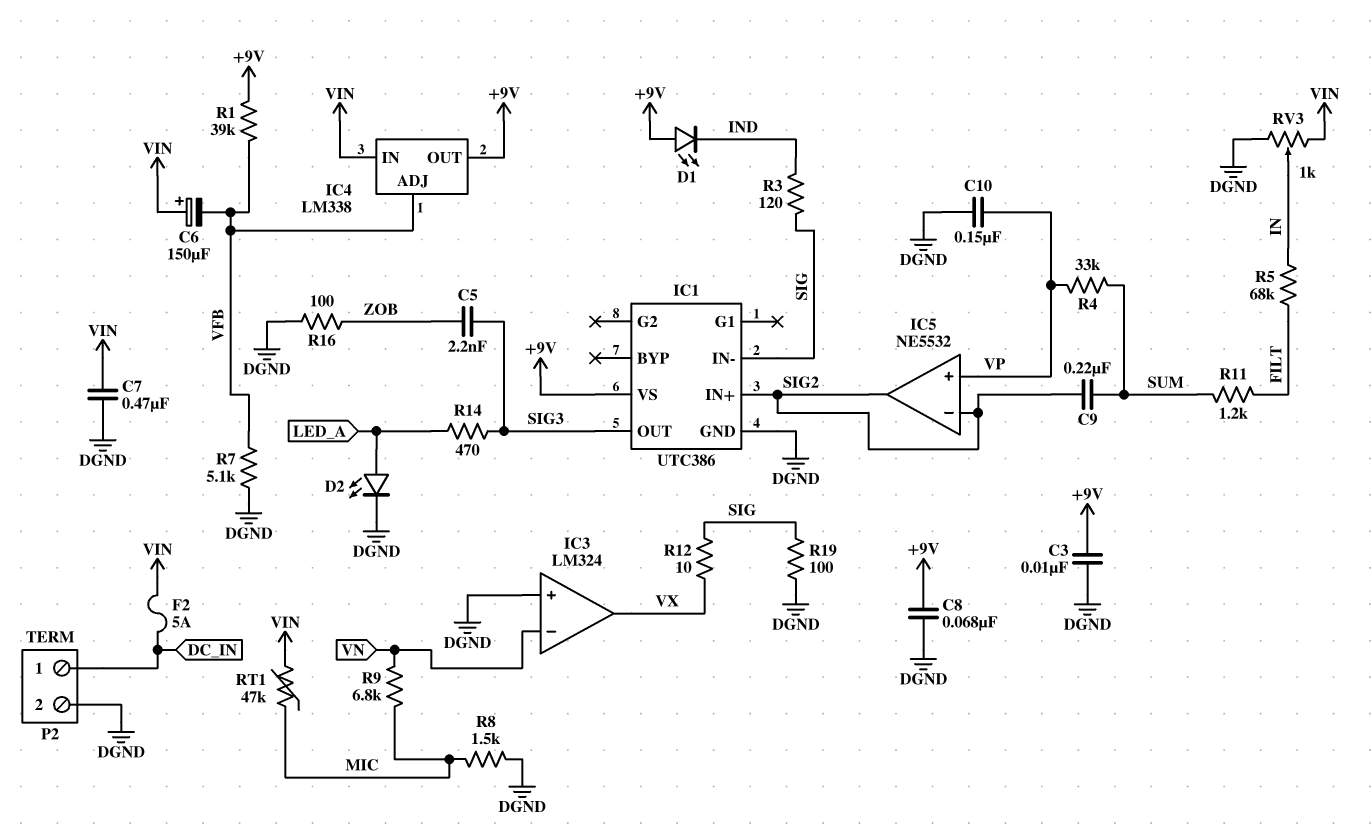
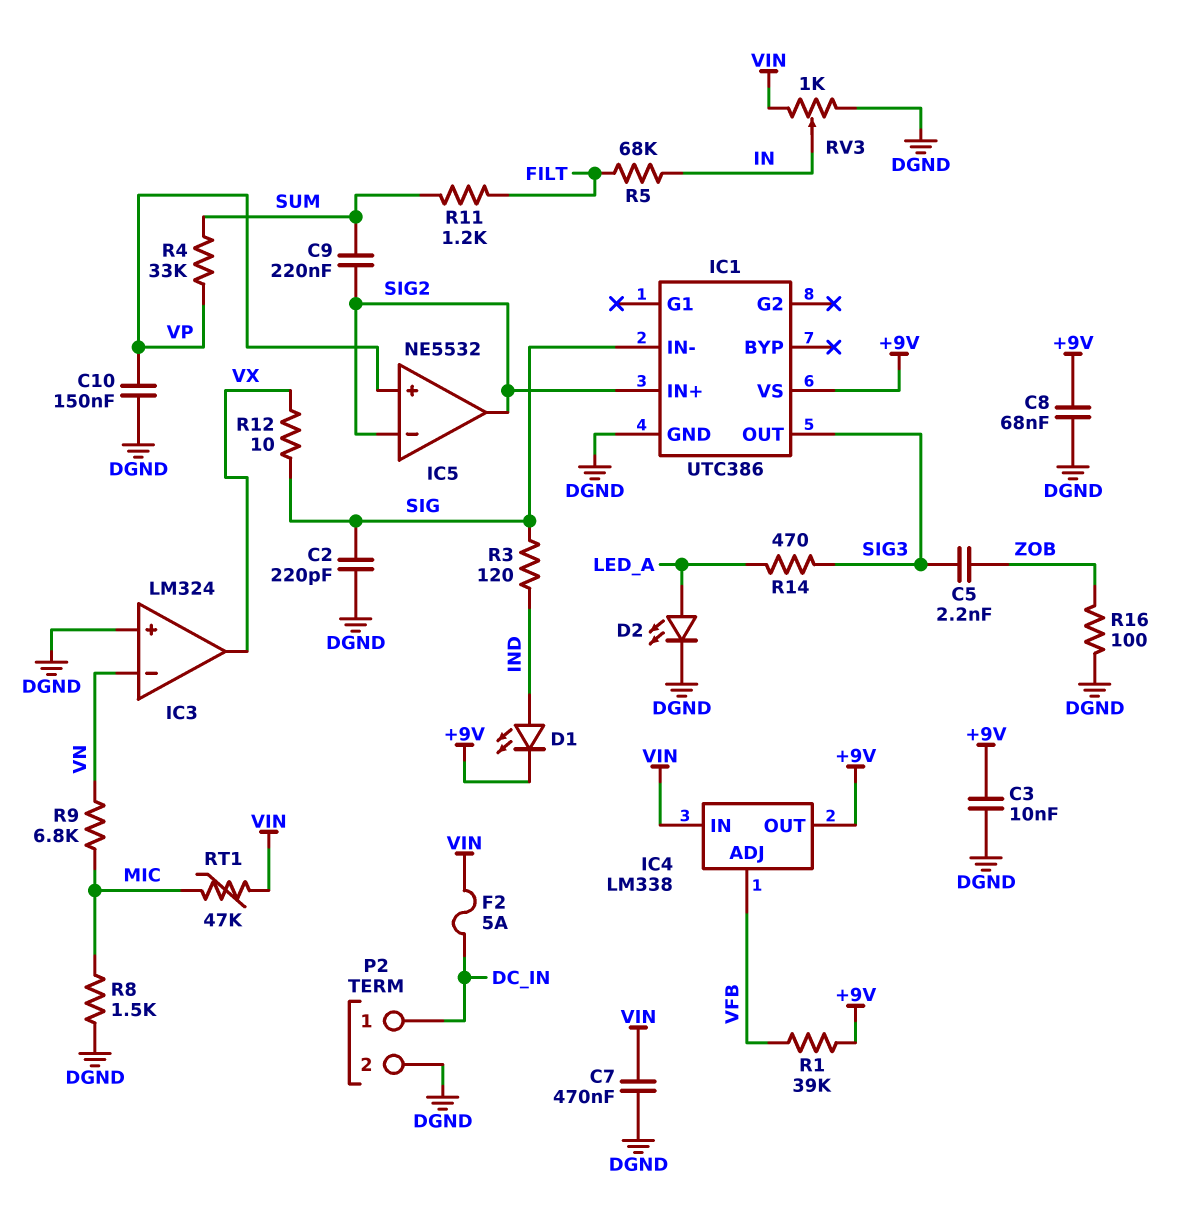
C2: none -> 220pF (DGND, SIG)
C6: 150uF (plus VIN, minus VFB) -> none
D1: LED (A +9V, K IND) -> LED (A IND, K +9V)
R7: 5.1k (DGND, VFB) -> none
R19: 100 (DGND, SIG) -> none

